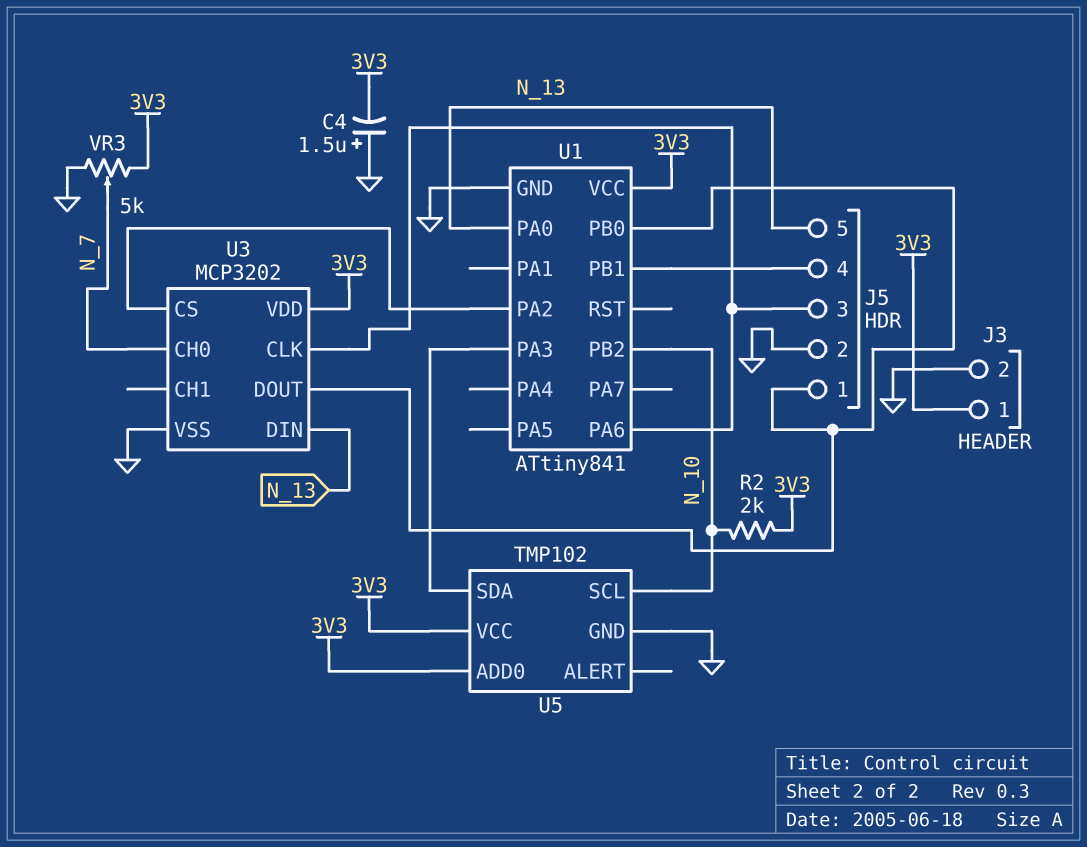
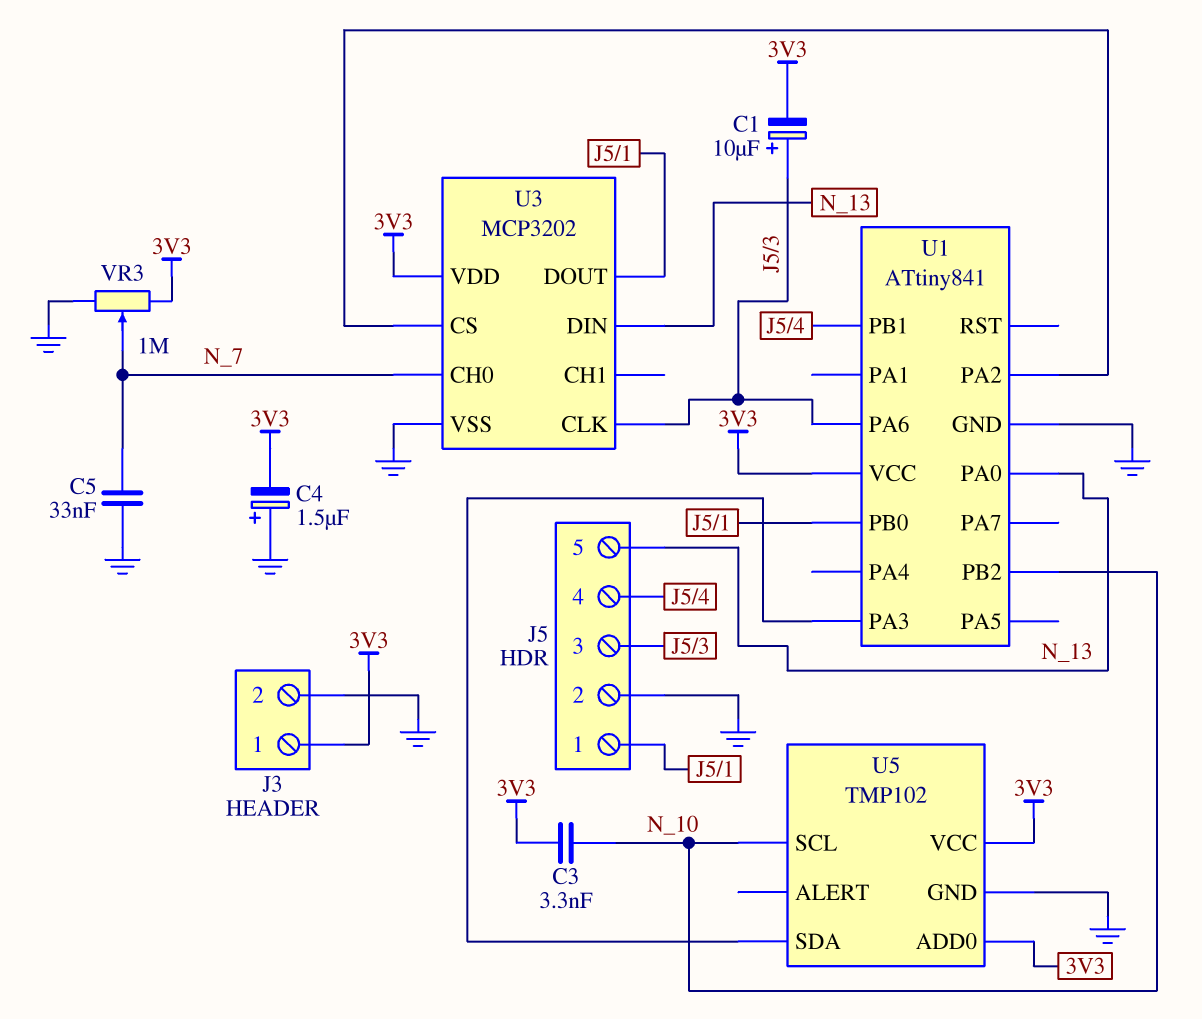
C1: none -> 10uF (plus J5/3, minus 3V3)
C3: none -> 3.3nF (3V3, N_10)
C5: none -> 33nF (GND, N_7)
R2: 2k (3V3, N_10) -> none
VR3: 5k (3V3, GND, wiper N_7) -> 1M (3V3, GND, wiper N_7)

